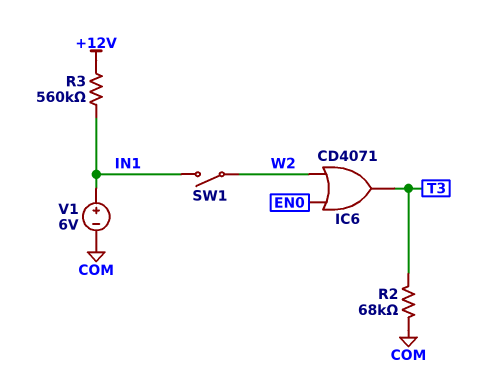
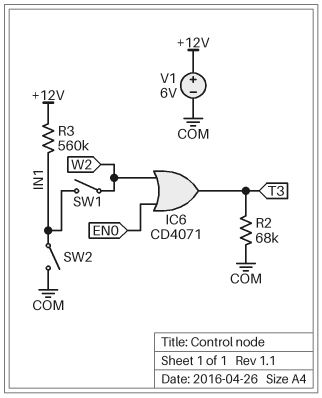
SW2: none -> switch (COM, IN1)
V1: 6V (plus IN1, minus COM) -> 6V (plus +12V, minus COM)

